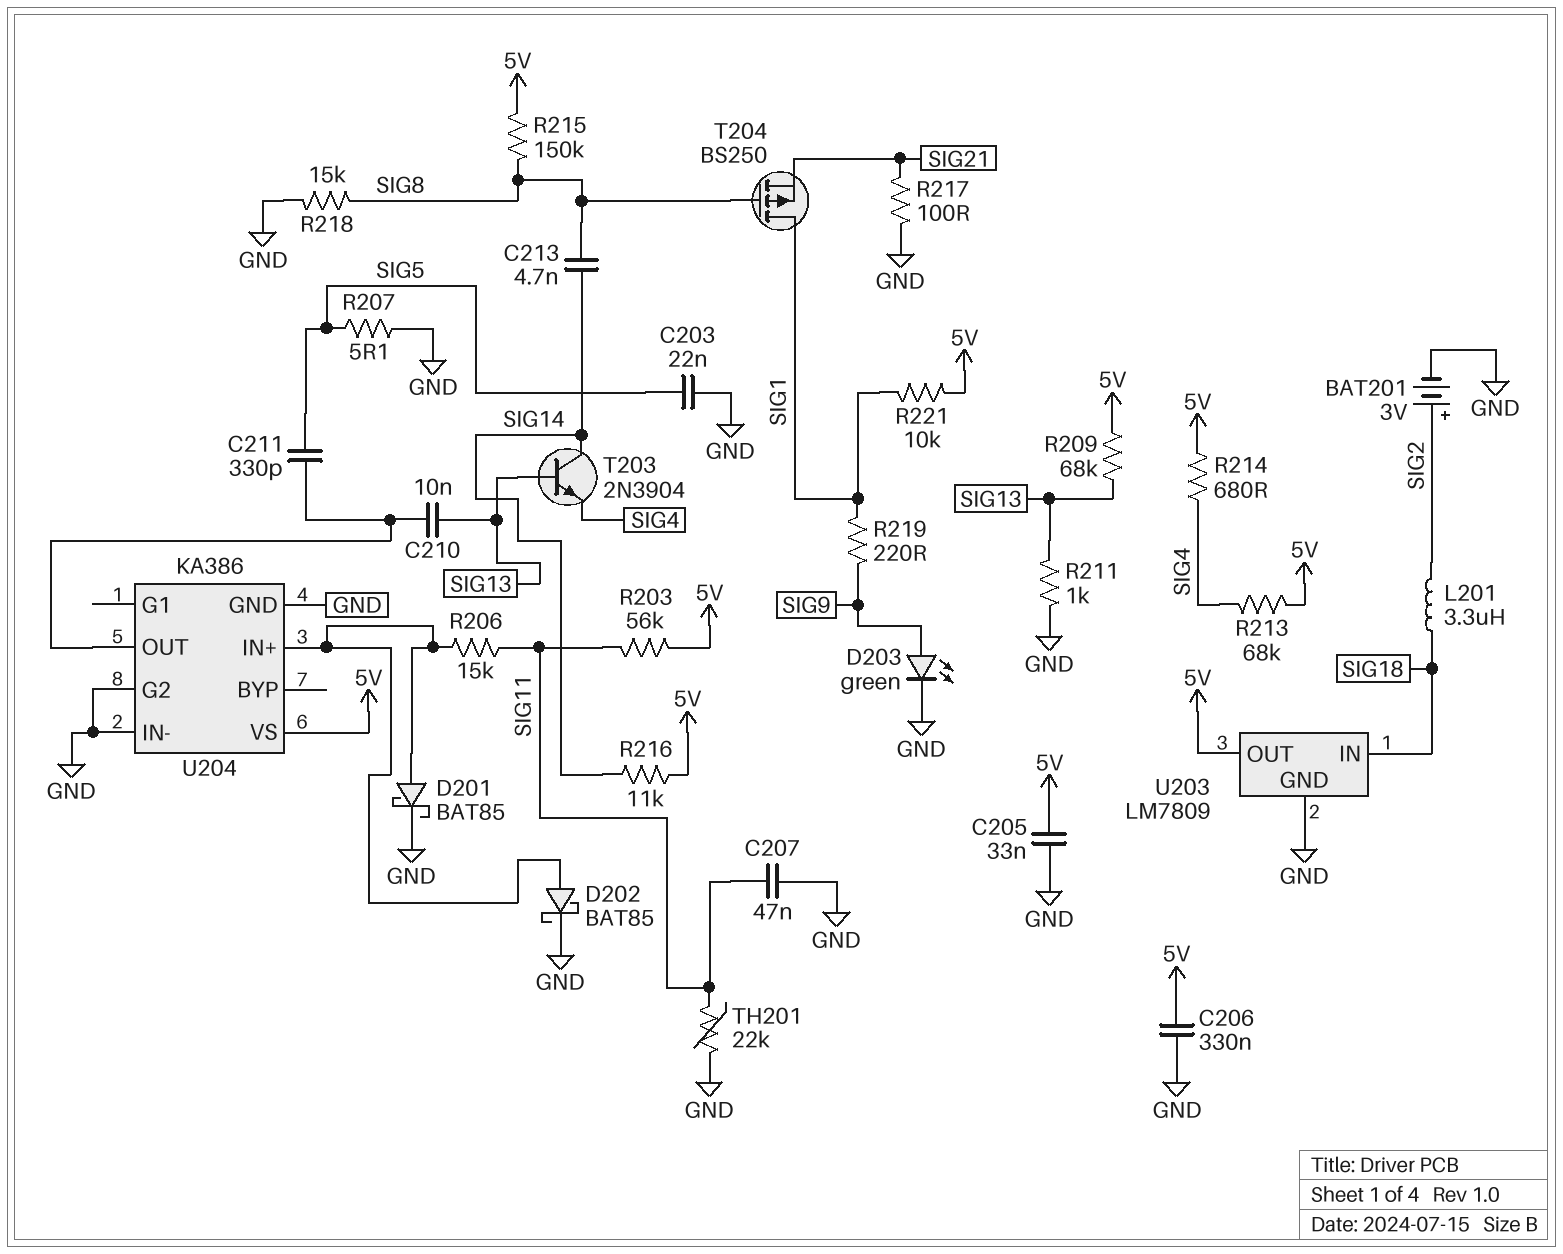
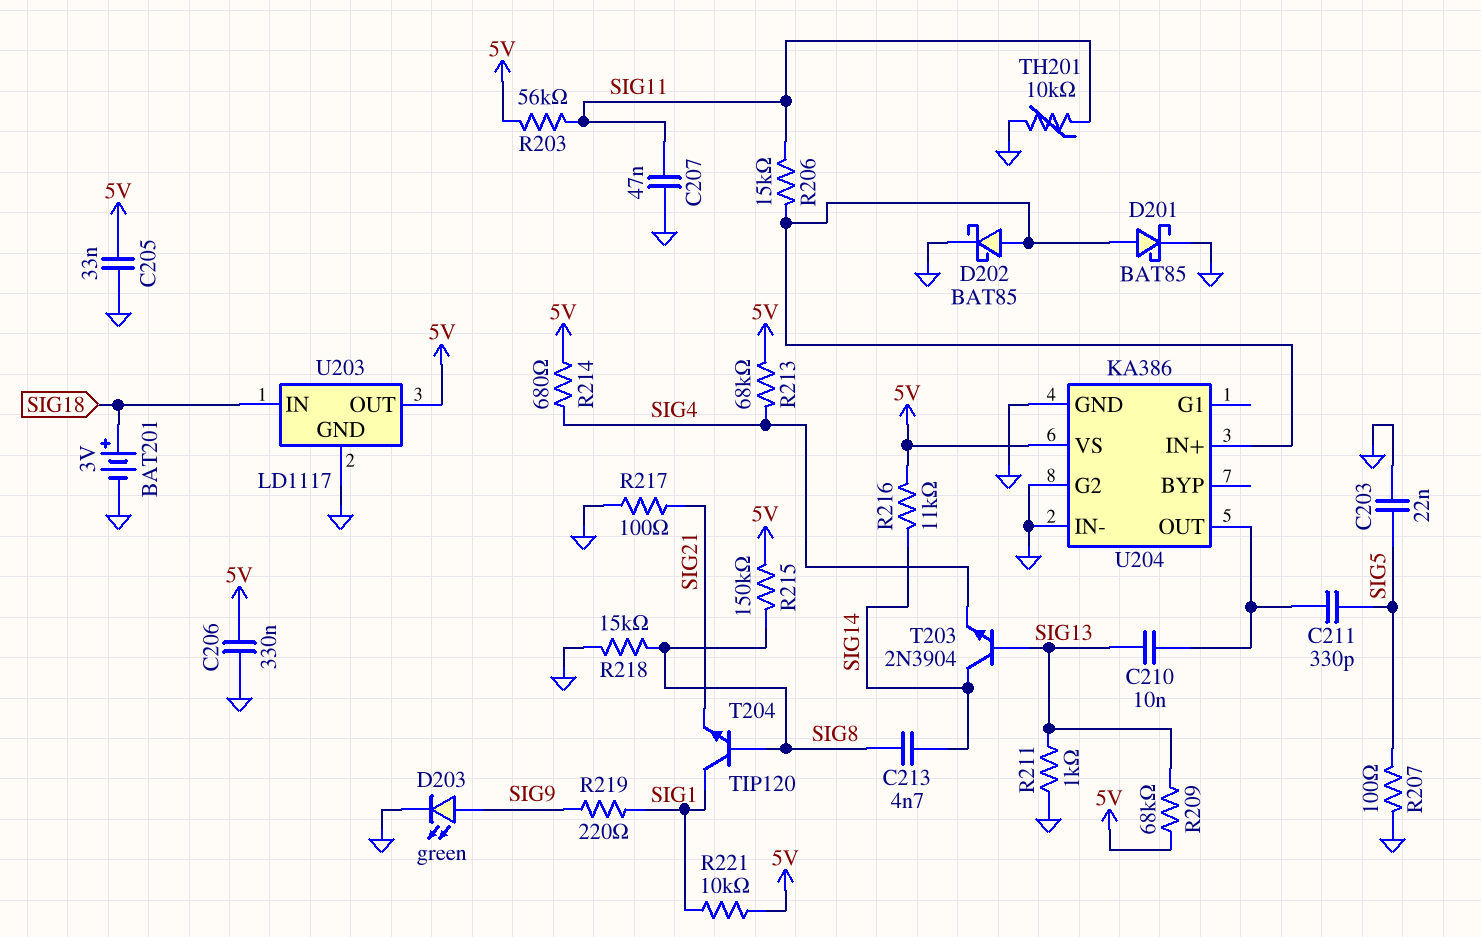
BAT201: 3V (plus SIG2, minus GND) -> 3V (plus SIG18, minus GND)
L201: 3.3uH (SIG2, SIG18) -> none
R207: 5.1 (GND, SIG5) -> 100 (GND, SIG5)
T204: PMOS BS250 (G SIG8, D SIG1, S SIG21) -> NPN TIP120 (B SIG8, C SIG1, E SIG21)
TH201: 22k (GND, SIG11) -> 10k (GND, SIG11)
U203: LM7809 -> LD1117

